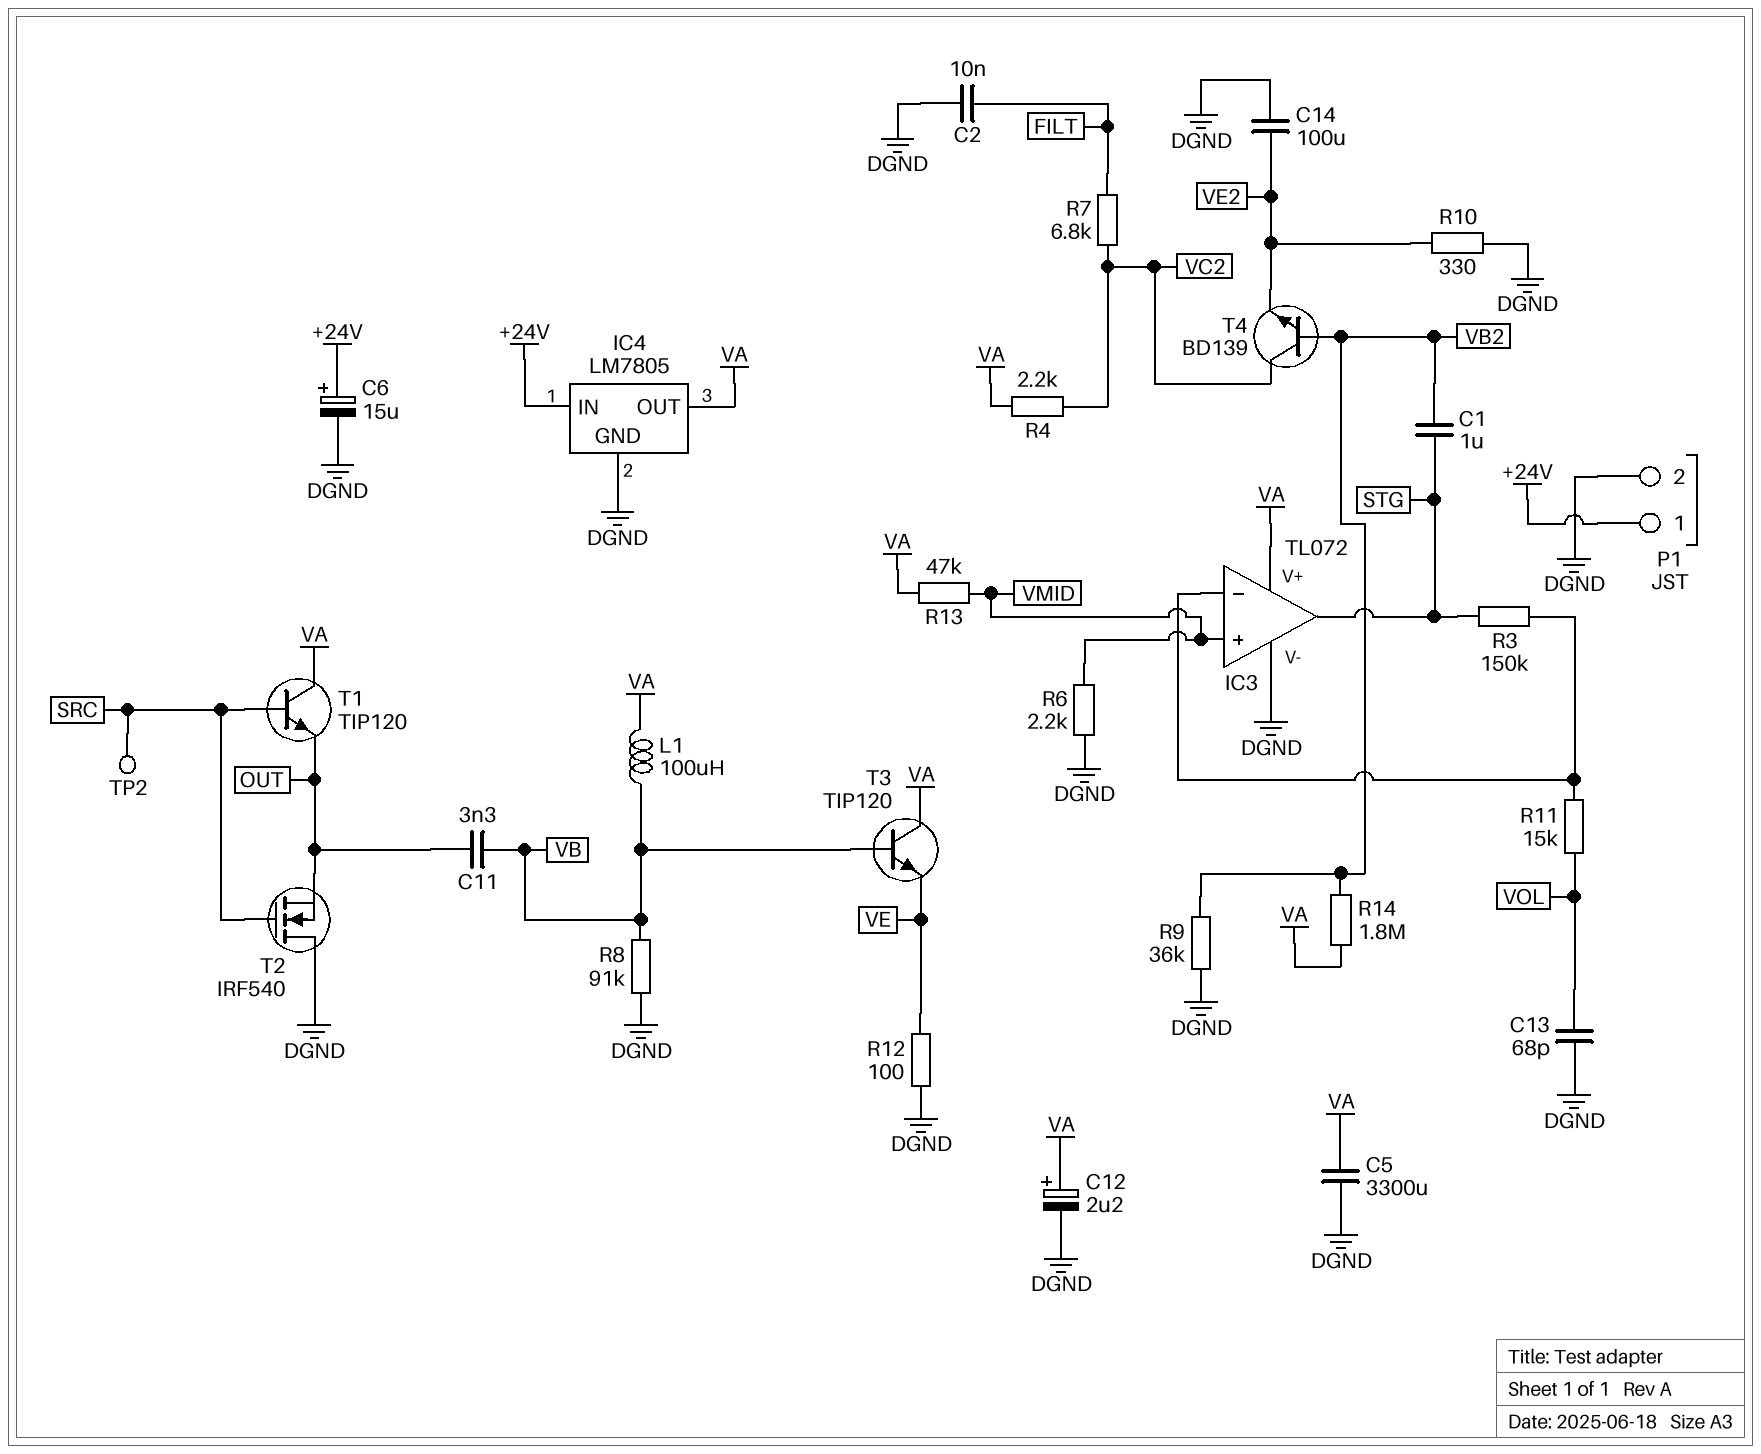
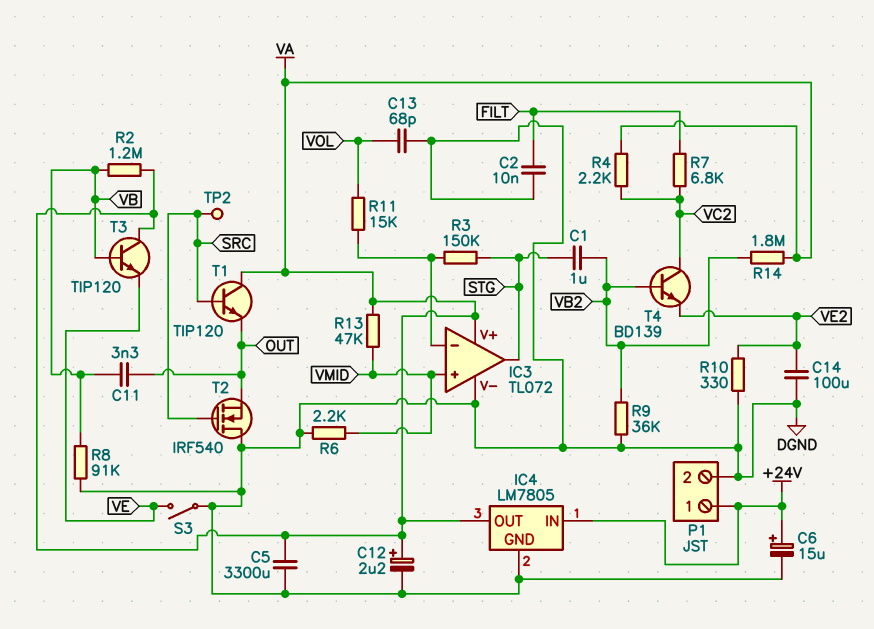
L1: 100uH (VA, VB) -> none
R2: none -> 1.2M (VA, VB)
R12: 100 (DGND, VE) -> none
S3: none -> switch (DGND, VE)

